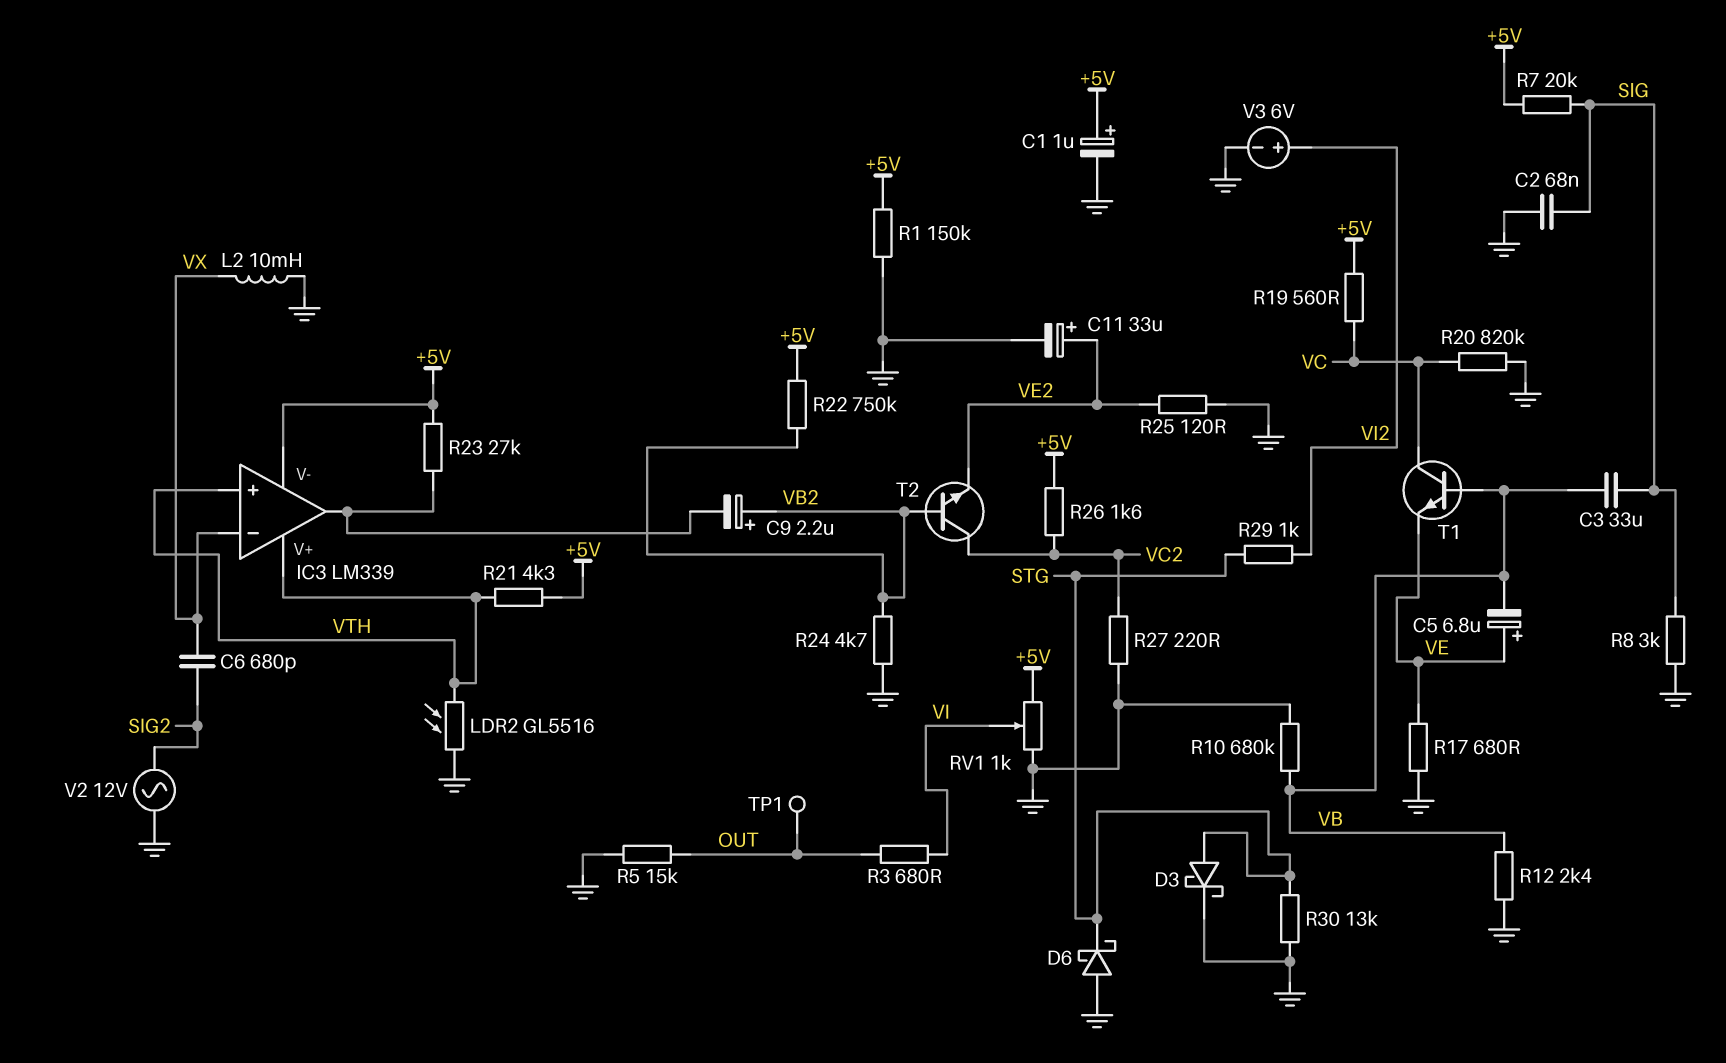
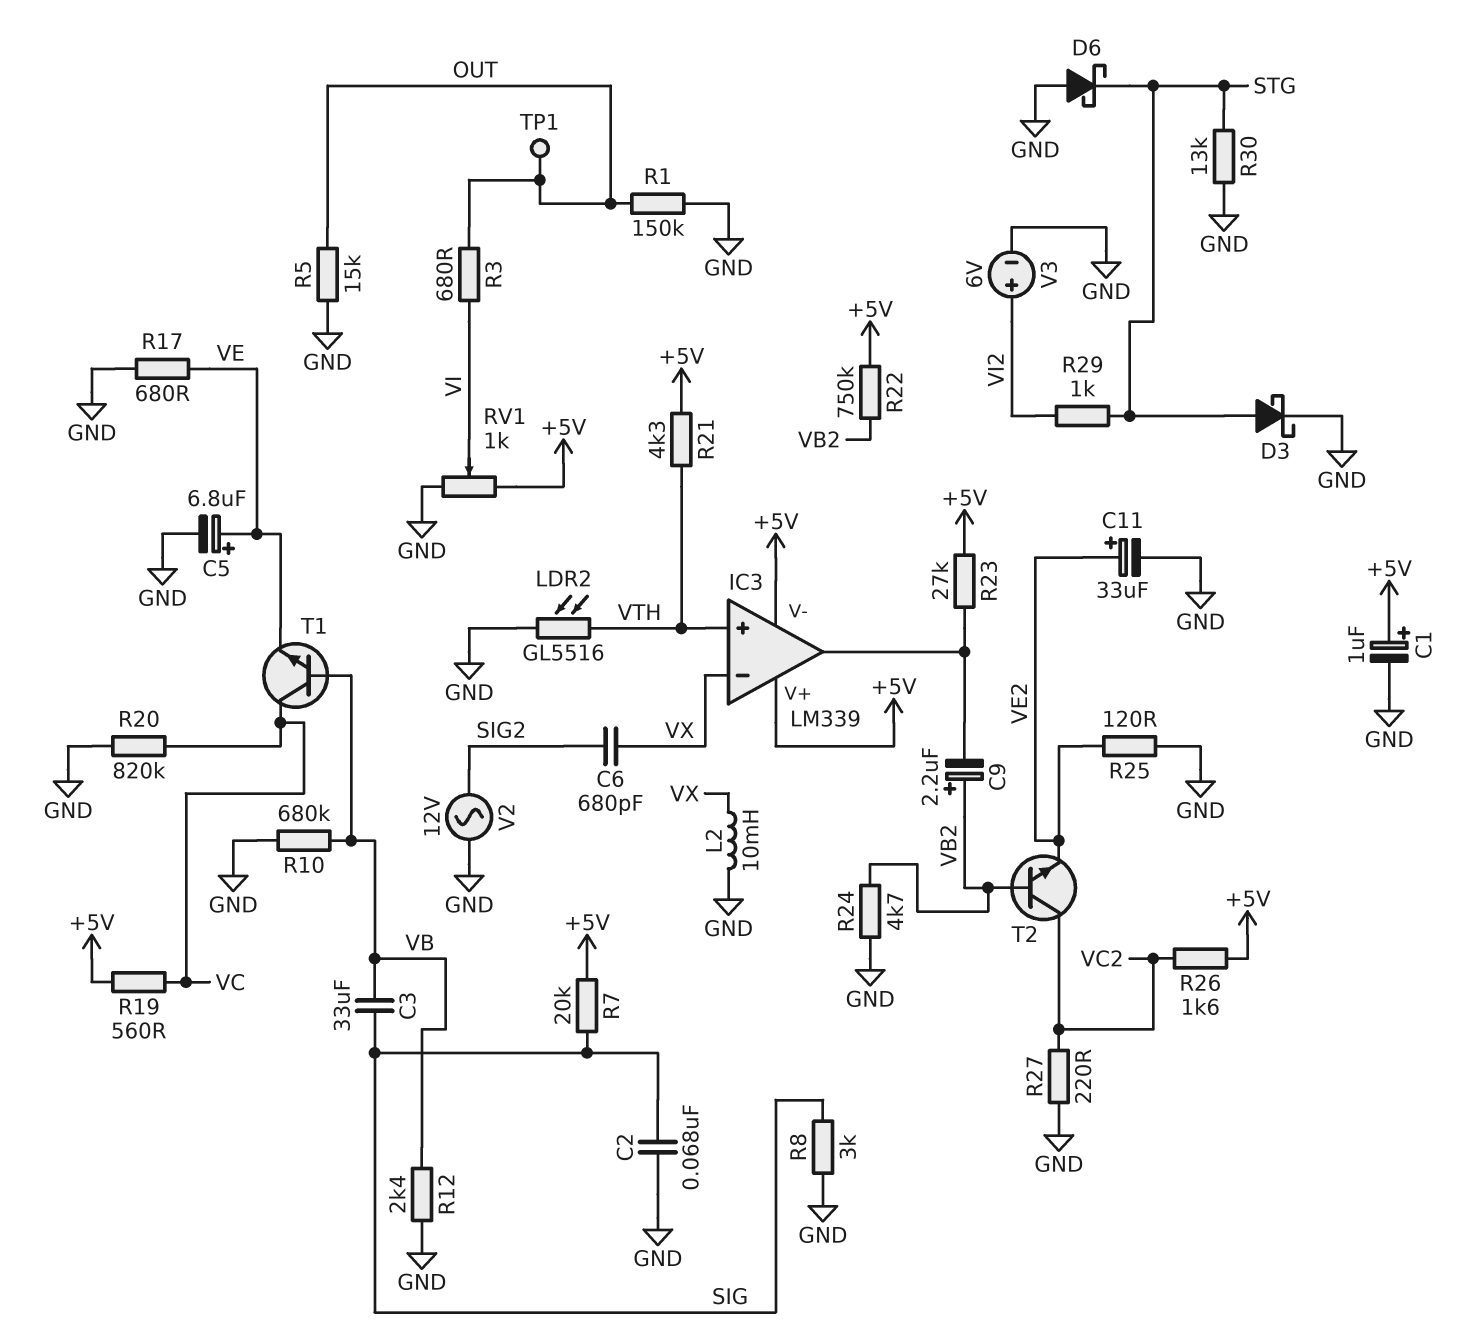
C5: 6.8uF (plus VE, minus VB) -> 6.8uF (plus VE, minus GND)
IC3 pin V+: VTH -> +5V
R1: 150k (+5V, GND) -> 150k (GND, OUT)

